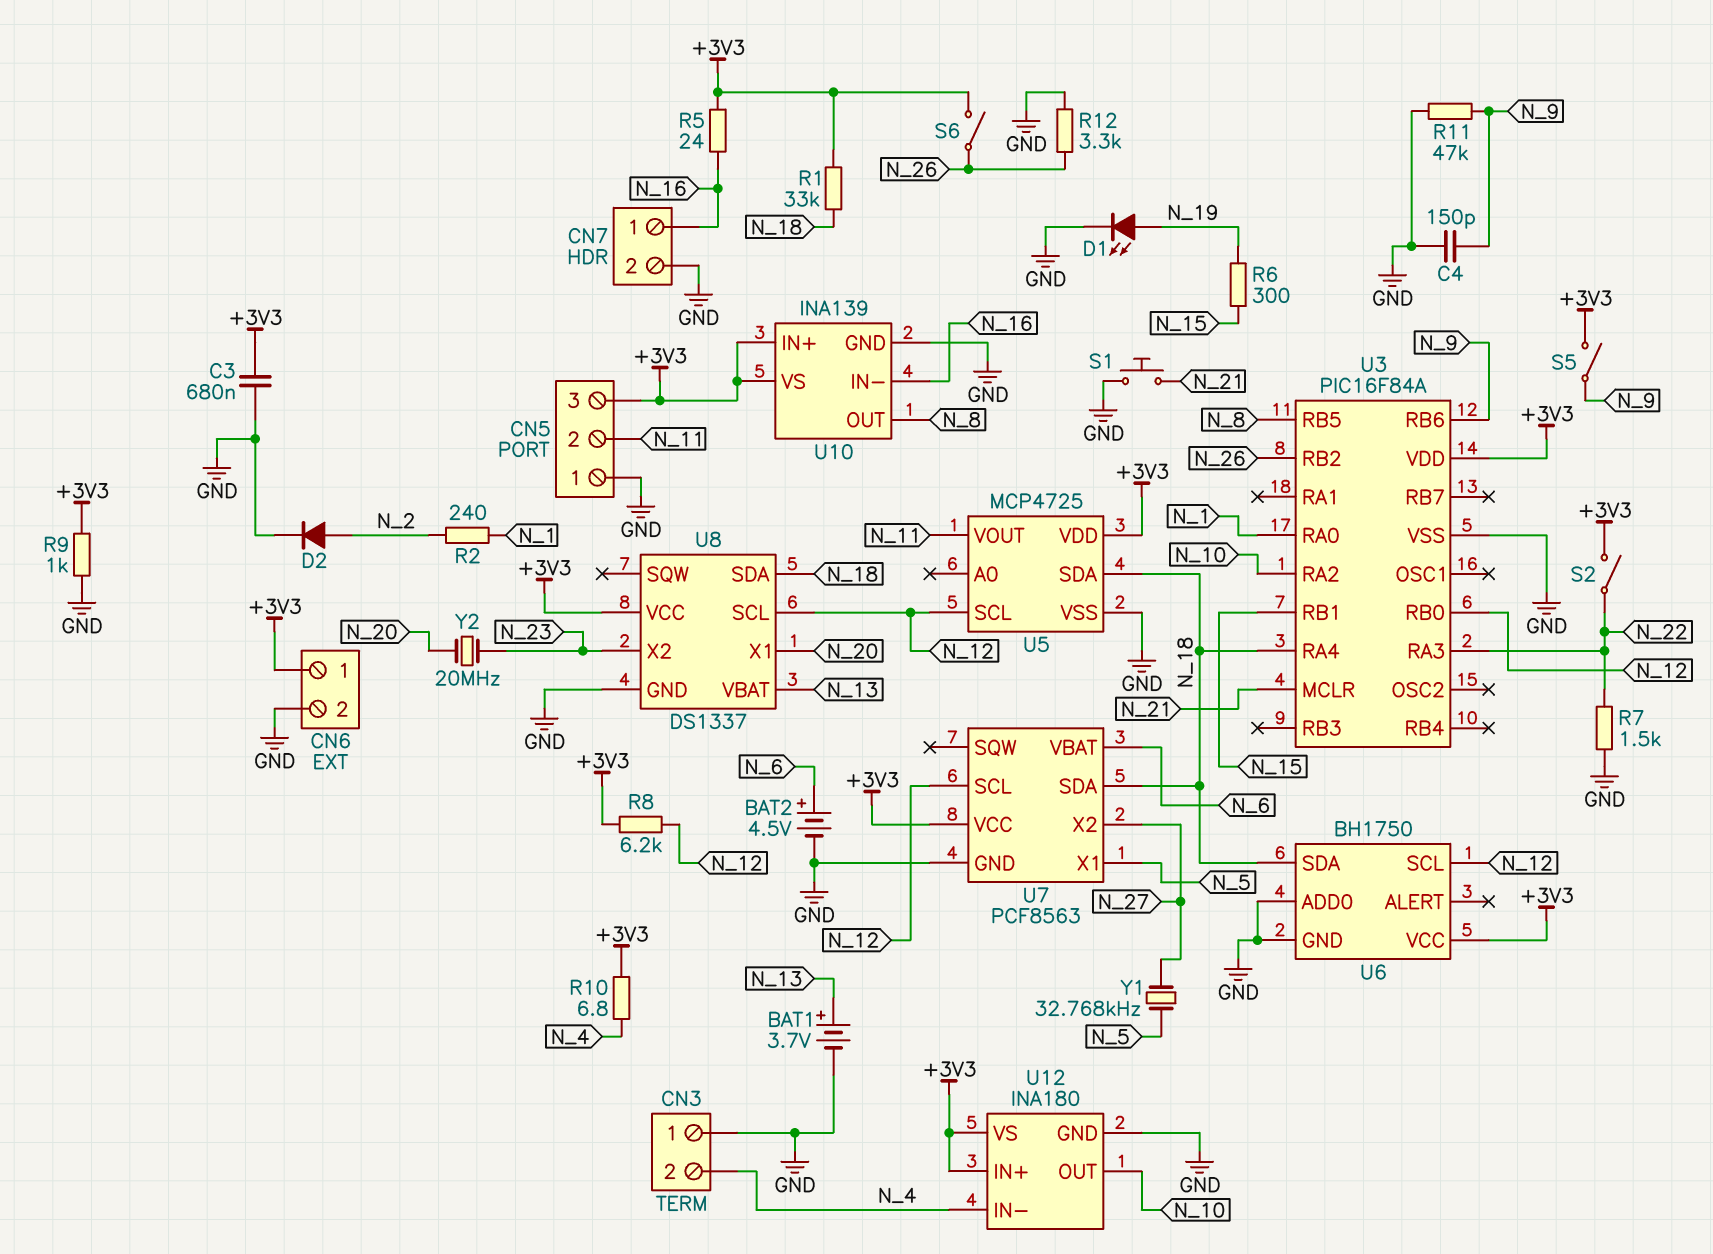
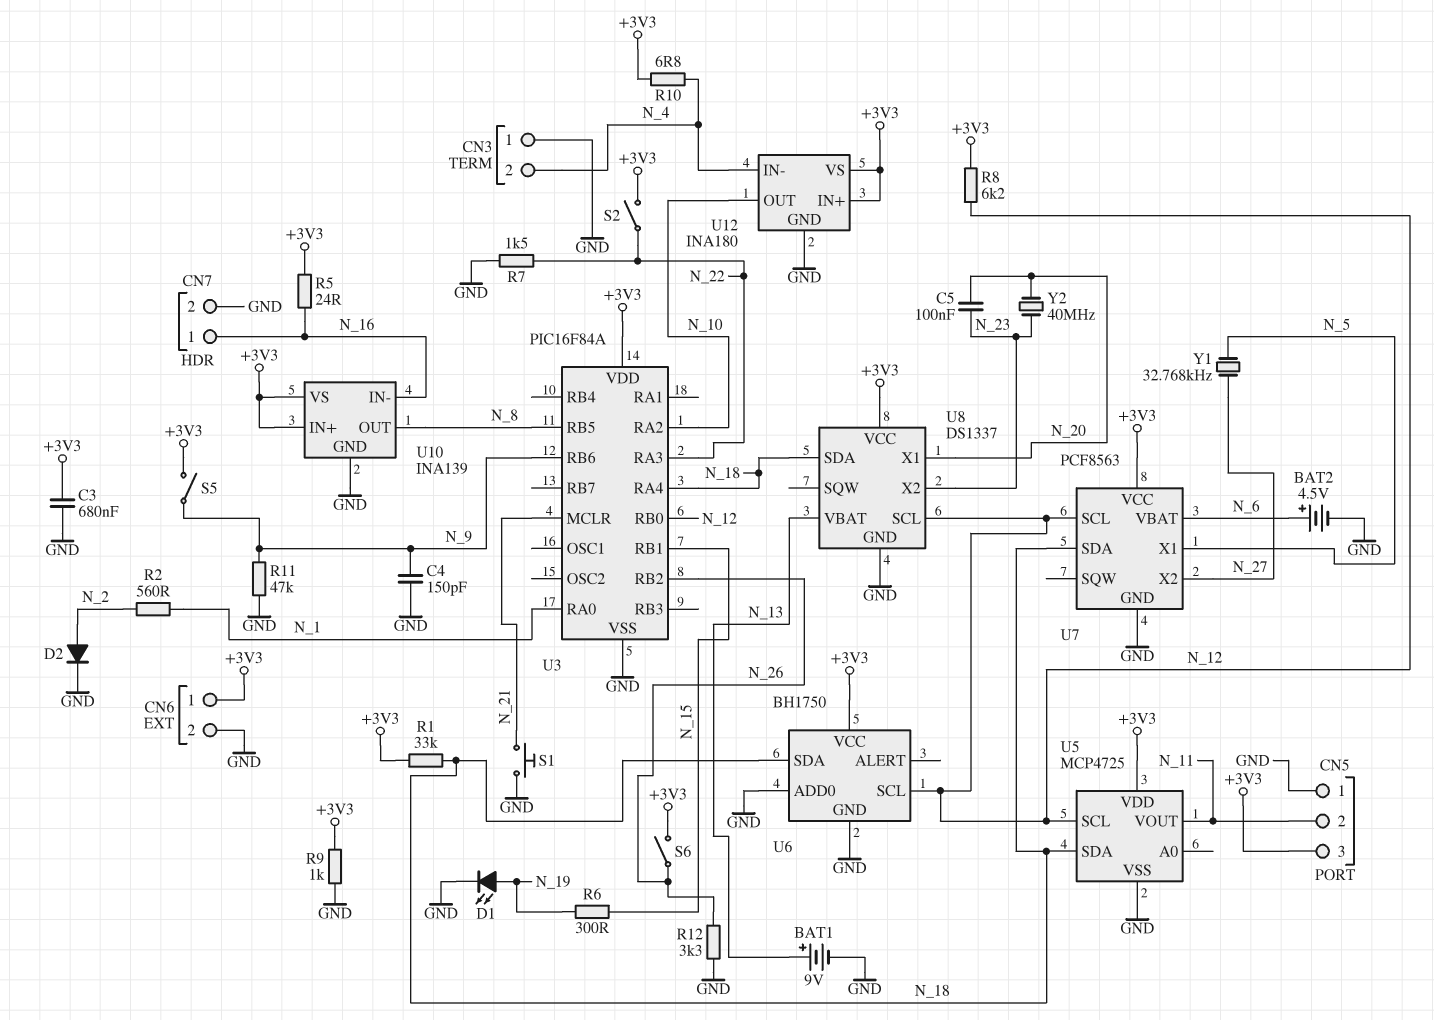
BAT1: 3.7V (plus N_13, minus GND) -> 9V (plus N_13, minus GND)
C5: none -> 100nF (N_20, N_23)
R2: 240 (N_1, N_2) -> 560 (N_1, N_2)
Y2: 20MHz (N_20, N_23) -> 40MHz (N_20, N_23)

